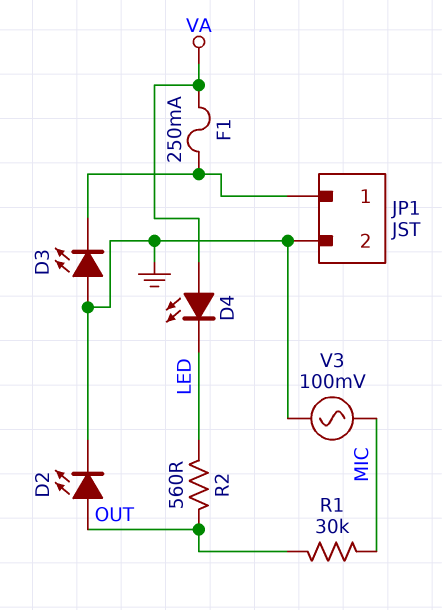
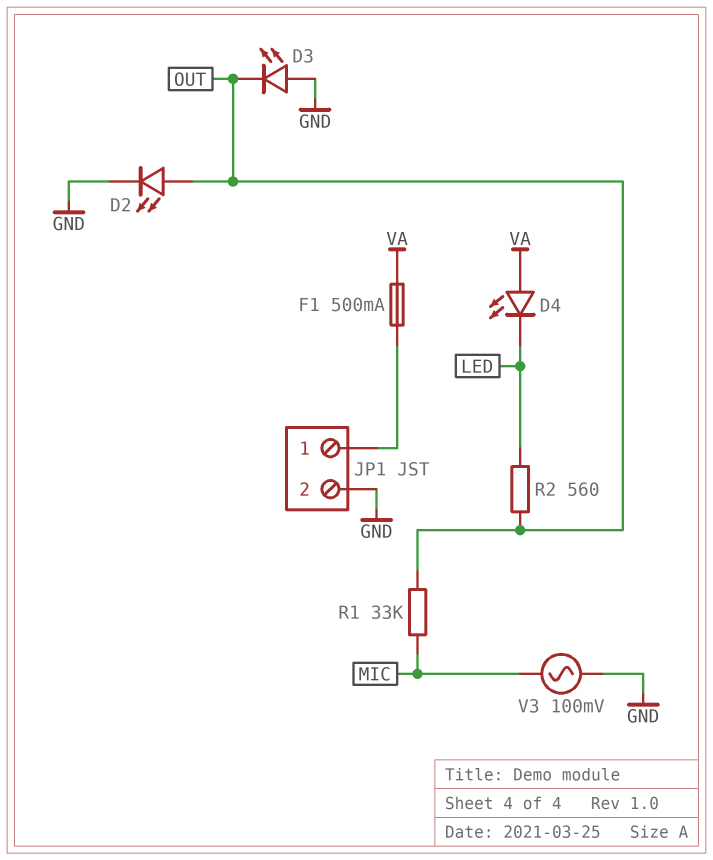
D3: LED (A GND, K JP1/1) -> LED (A GND, K OUT)
F1: 250mA (JP1/1, VA) -> 500mA (JP1/1, VA)
R1: 30k (MIC, OUT) -> 33k (MIC, OUT)

